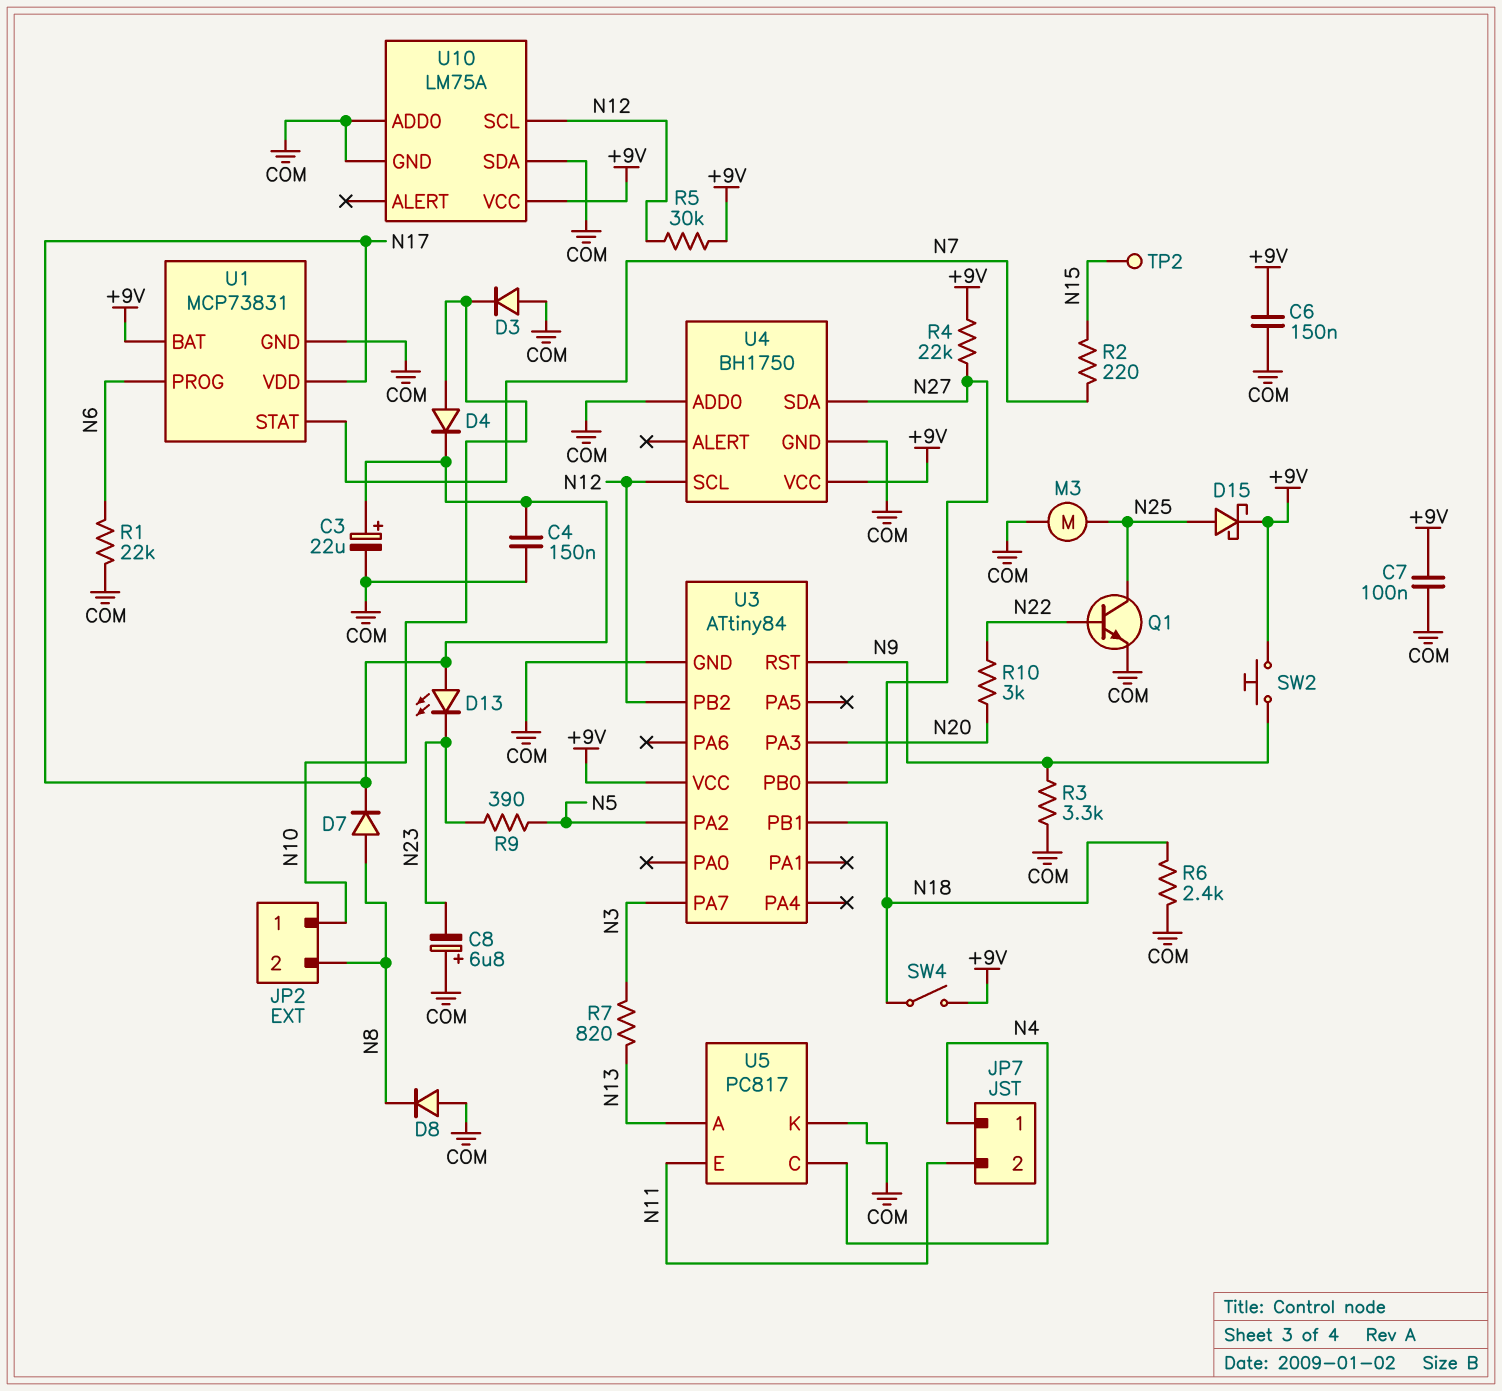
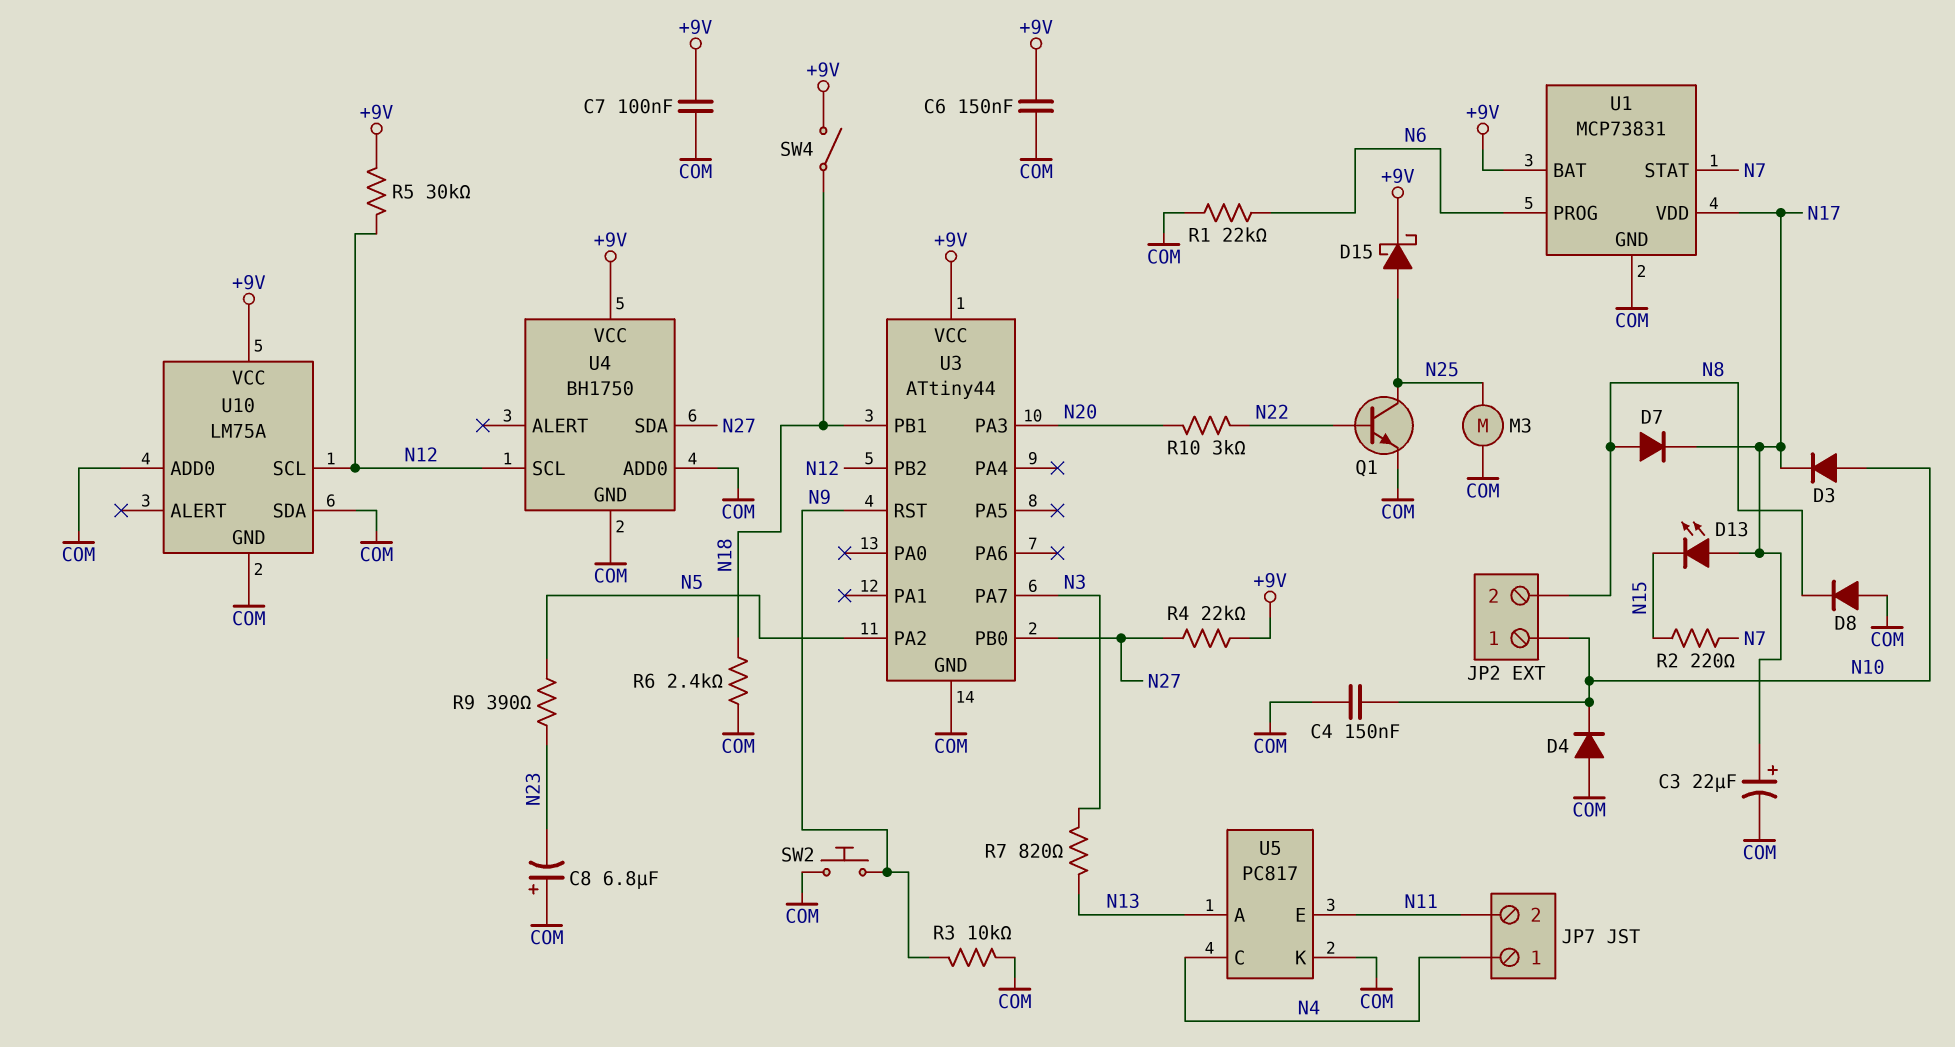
C4: 150nF (COM, N17) -> 150nF (COM, N10)
D3: diode (A COM, K N10) -> diode (A N10, K N17)
D4: diode (A N10, K N17) -> diode (A COM, K N10)
D13: LED (A N17, K N23) -> LED (A N17, K N15)
R3: 3.3k (COM, N9) -> 10k (COM, N9)
SW2: button (+9V, N9) -> button (COM, N9)
TP2: test point (N15) -> none
U3: ATtiny84 -> ATtiny44

